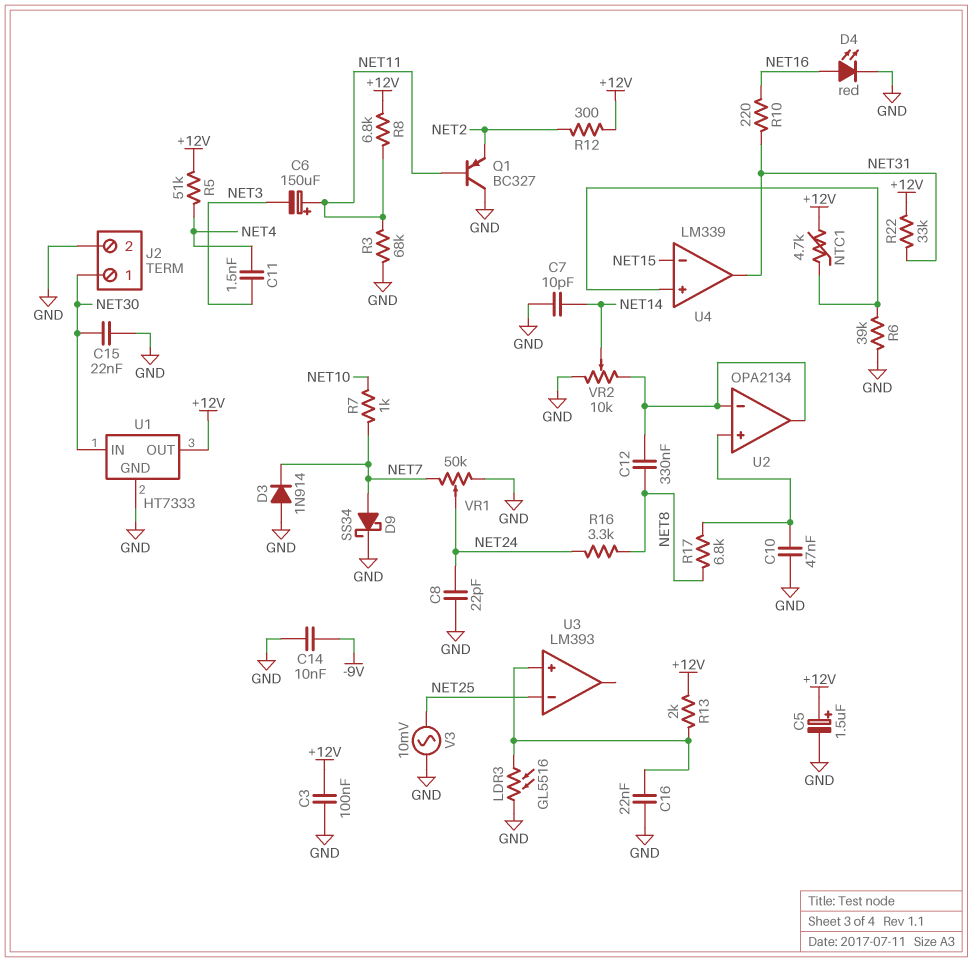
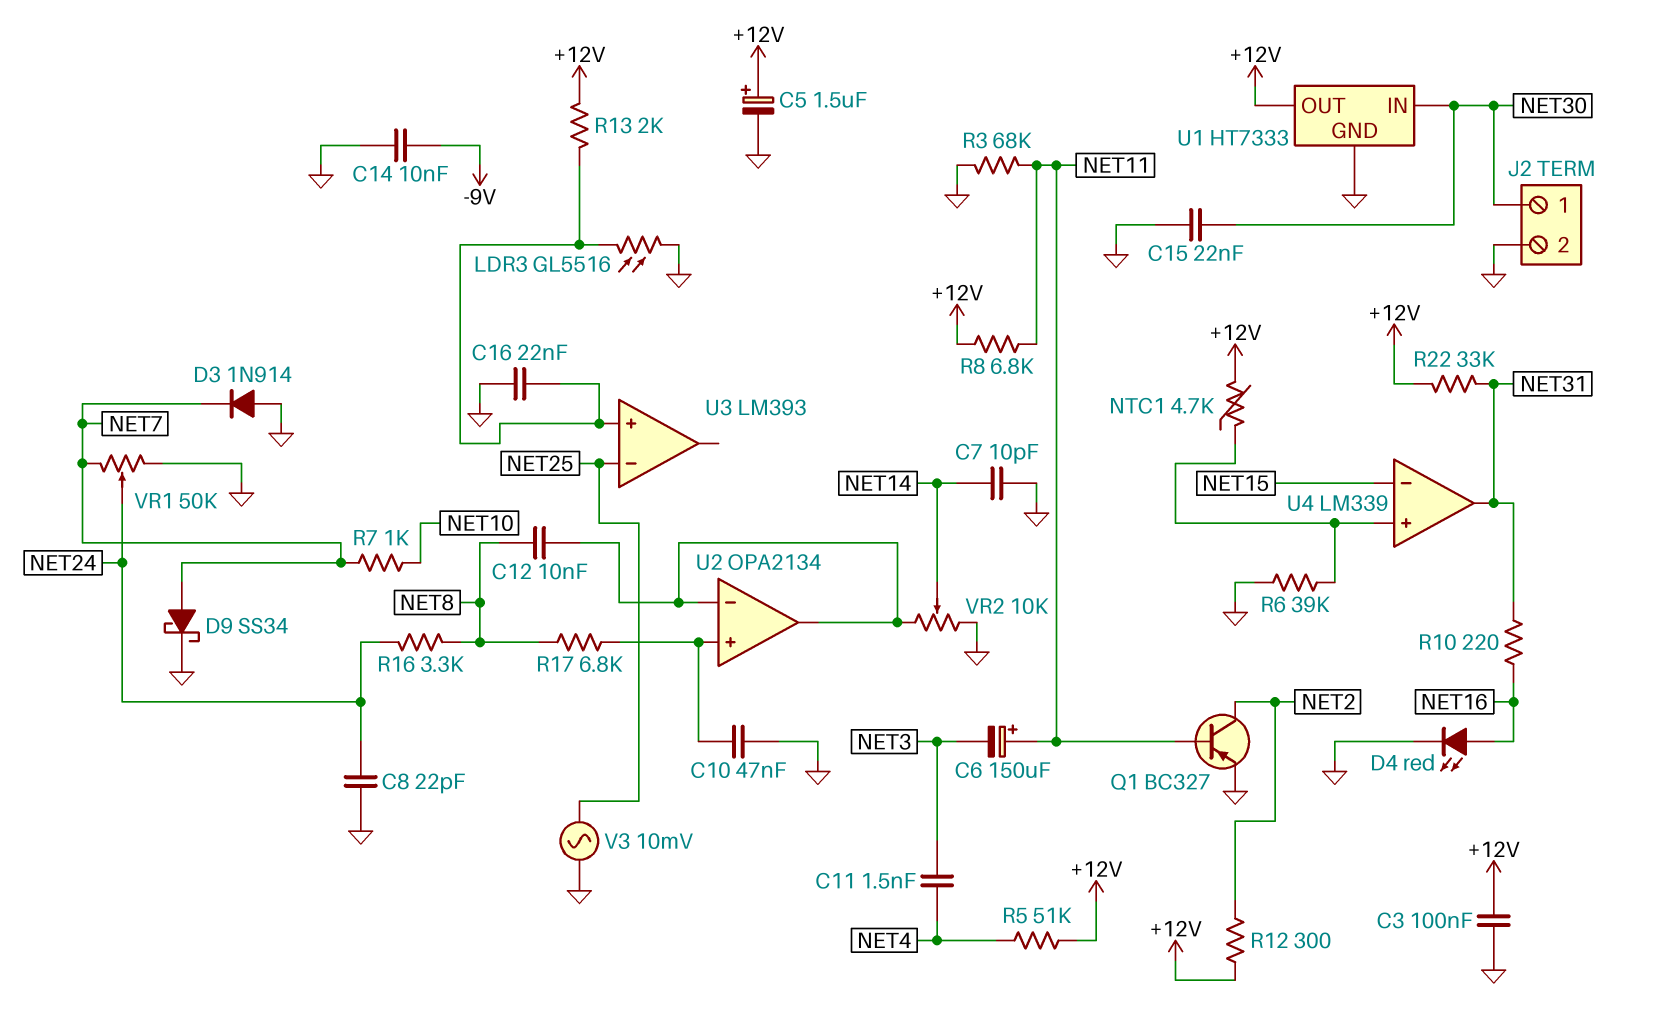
C12: 330nF (NET8, U2/in-) -> 10nF (NET8, U2/in-)
Q1: PNP BC327 (B NET11, C GND, E NET2) -> PNP BC327 (B NET11, C NET2, E GND)

